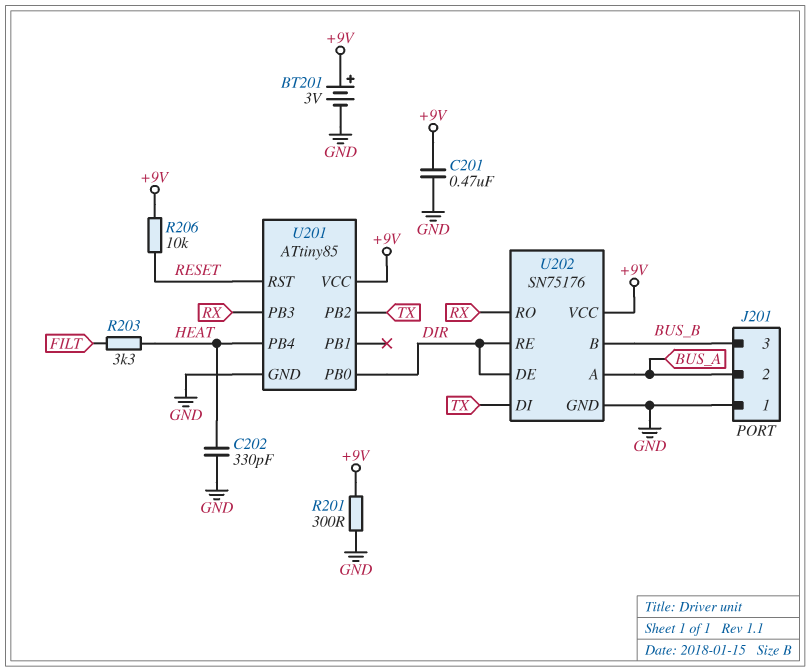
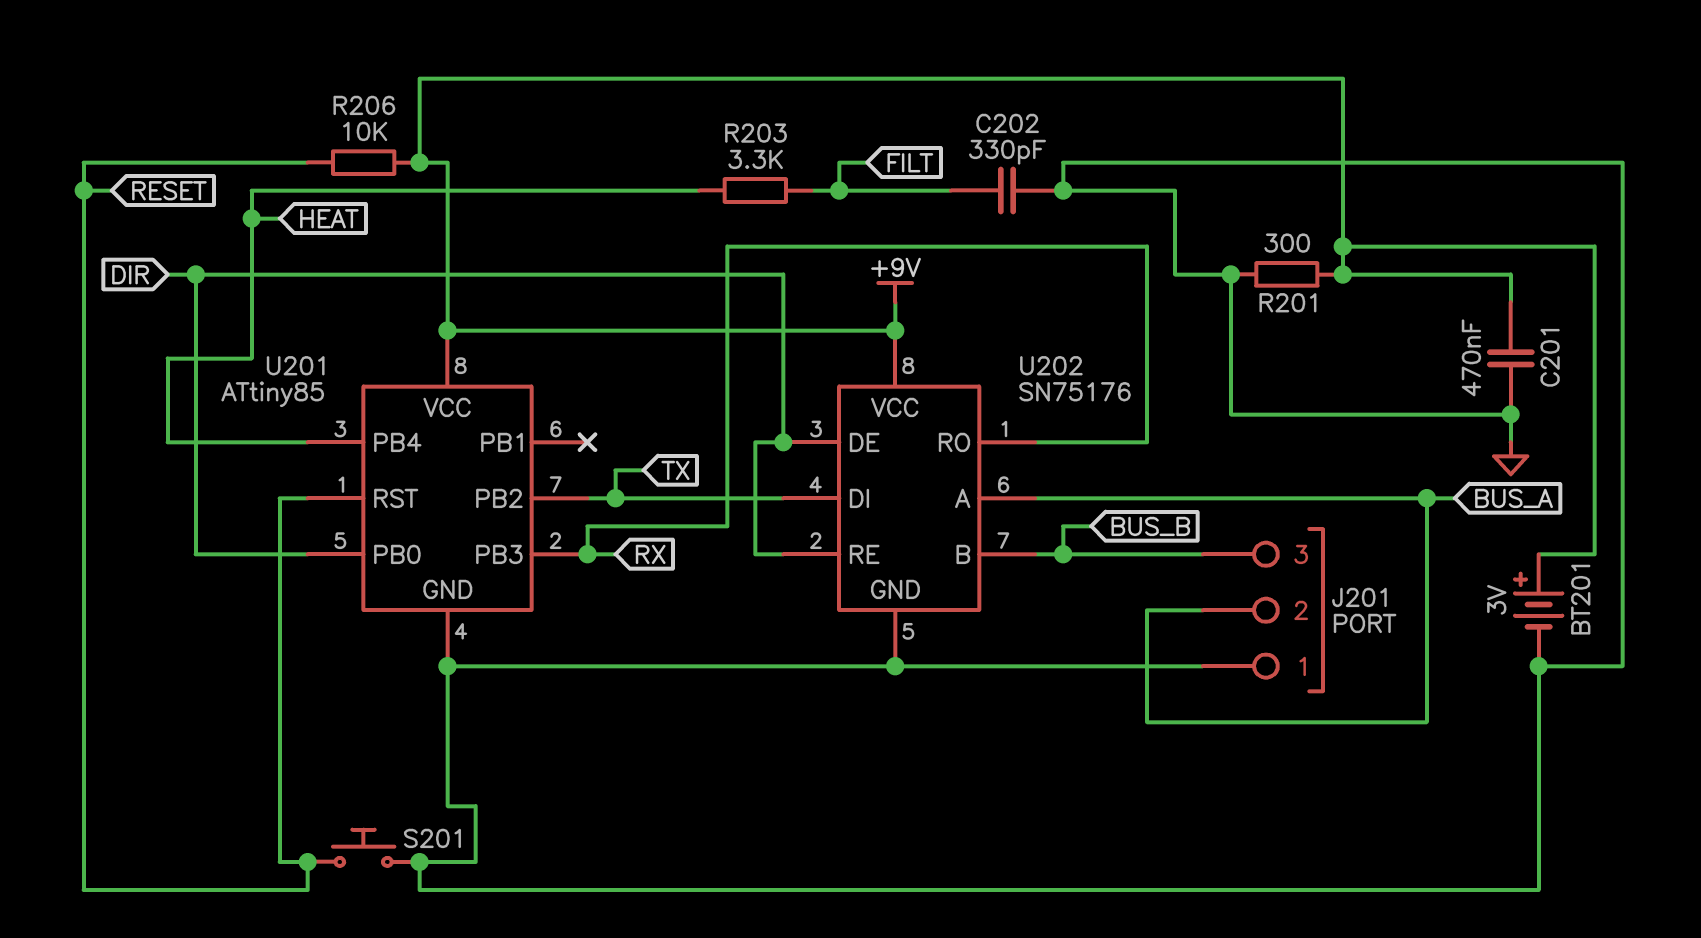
C202: 330pF (GND, HEAT) -> 330pF (FILT, GND)
S201: none -> button (GND, RESET)

